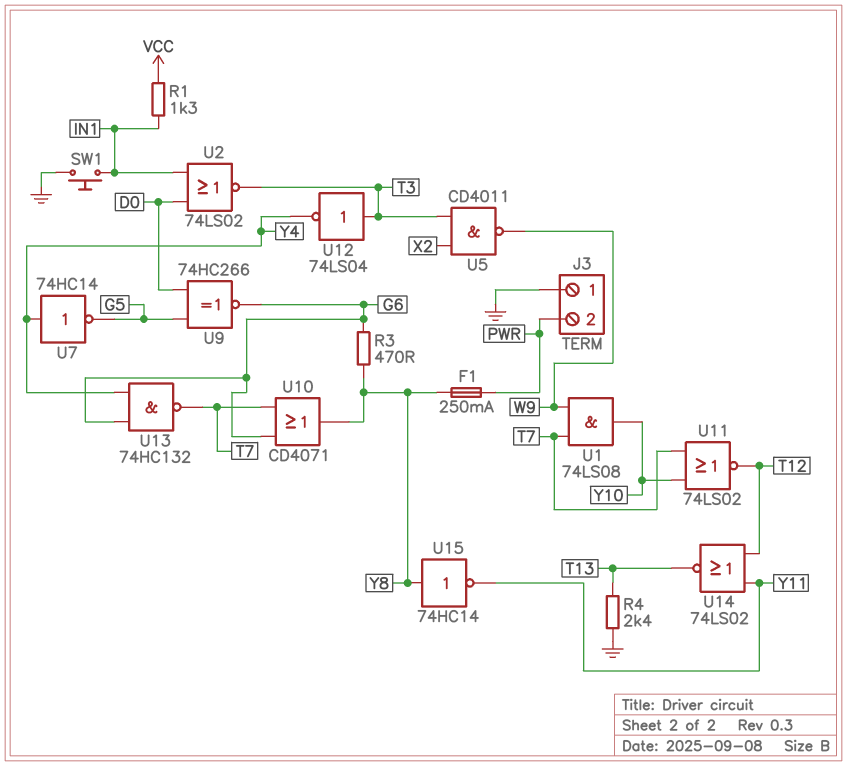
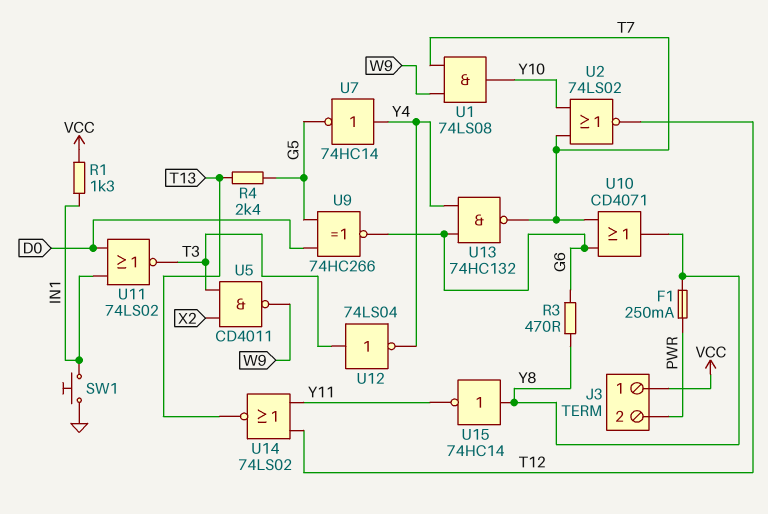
J3 pin 1: GND -> VCC
R4: 2.4k (GND, T13) -> 2.4k (G5, T13)
U2: NOR 74LS02 (in D0, in IN1, out T3) -> NOR 74LS02 (in T7, in Y10, out T12)
U11: NOR 74LS02 (in T7, in Y10, out T12) -> NOR 74LS02 (in D0, in IN1, out T3)

